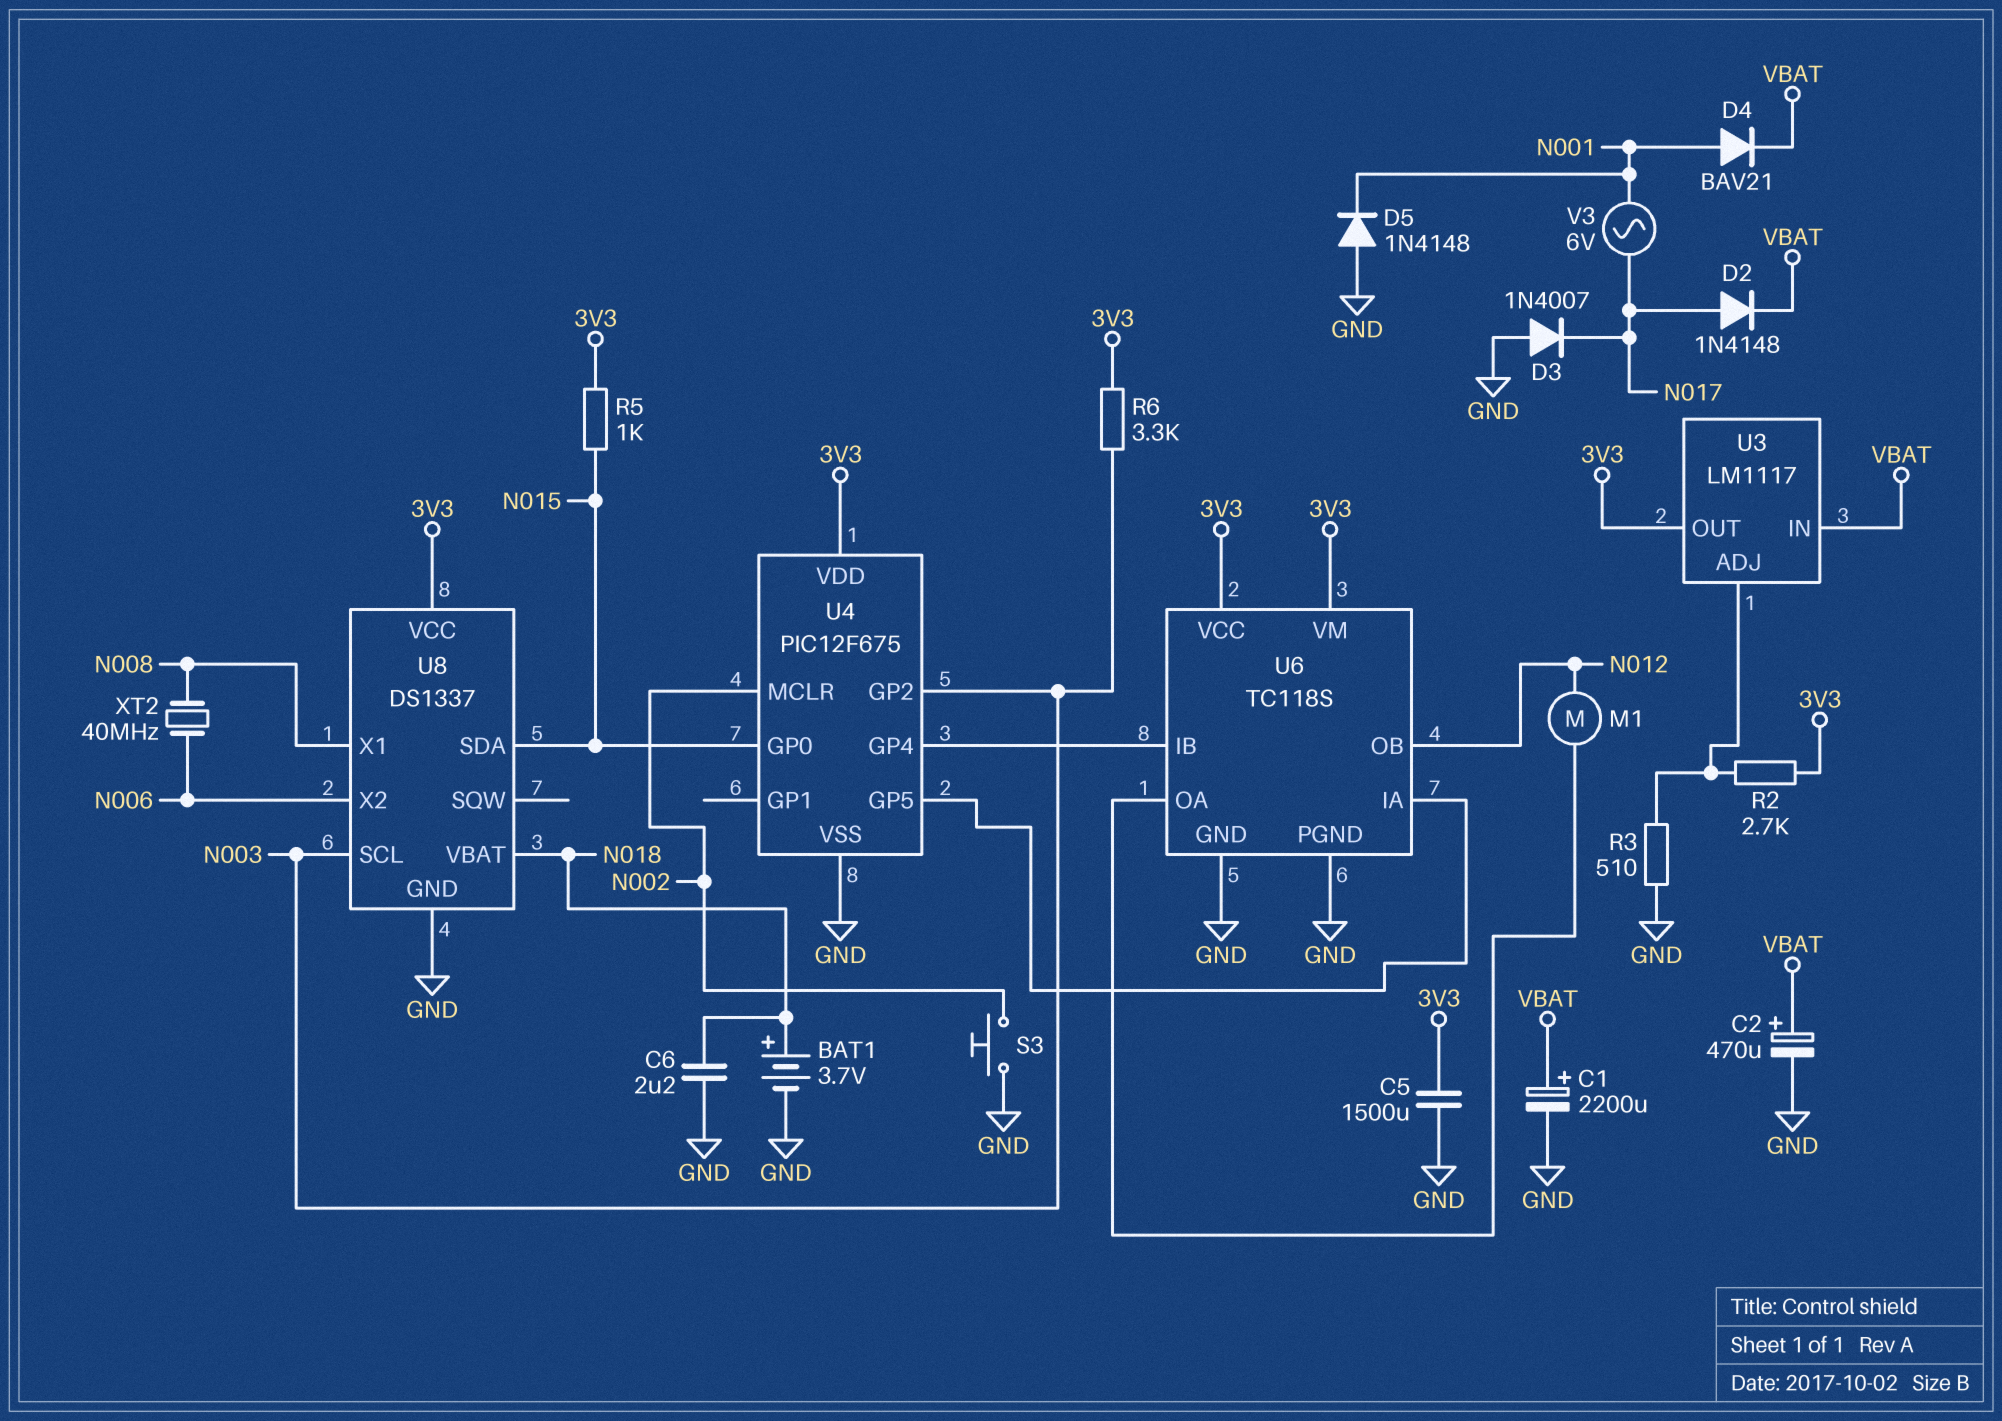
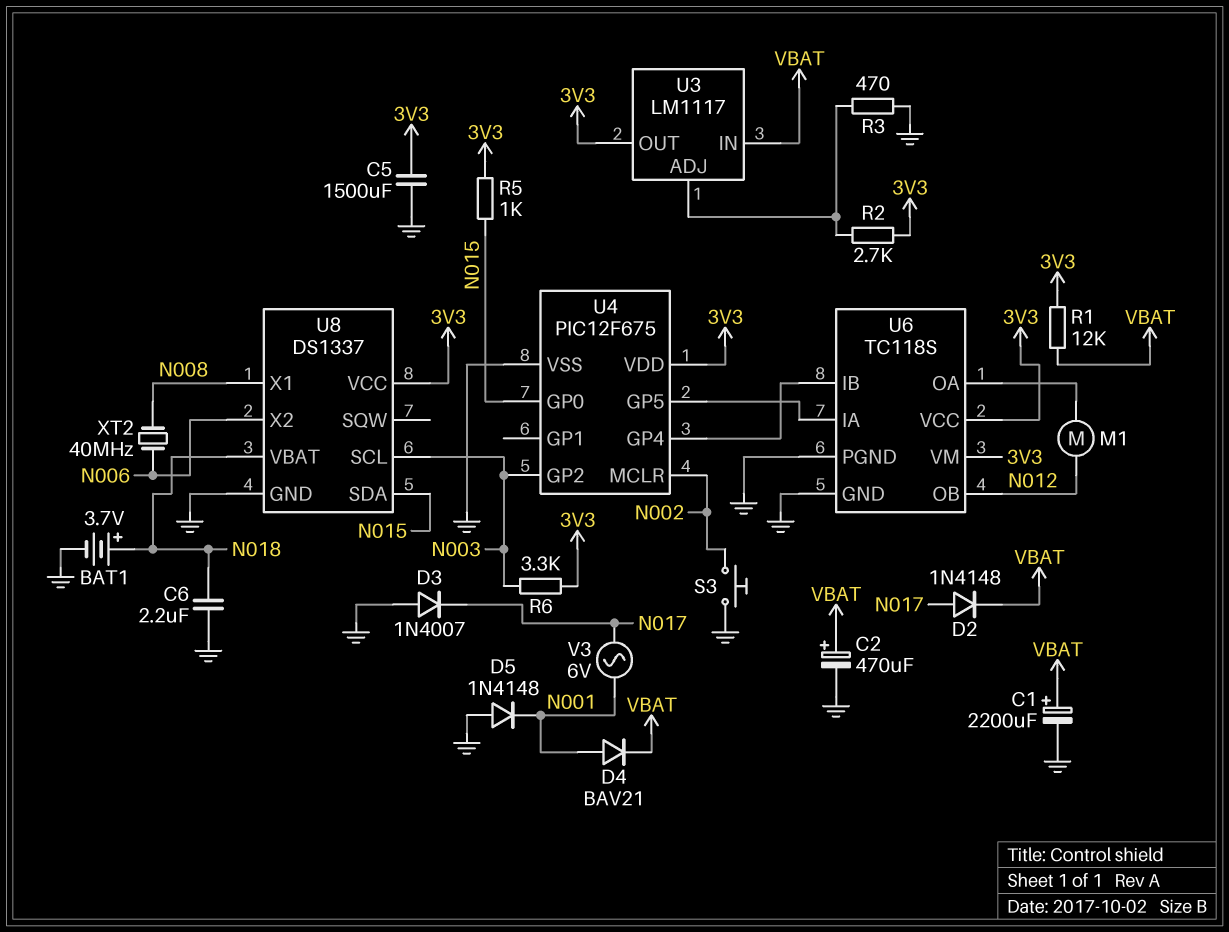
R1: none -> 12k (3V3, VBAT)
R3: 510 (GND, U3/ADJ) -> 470 (GND, U3/ADJ)

